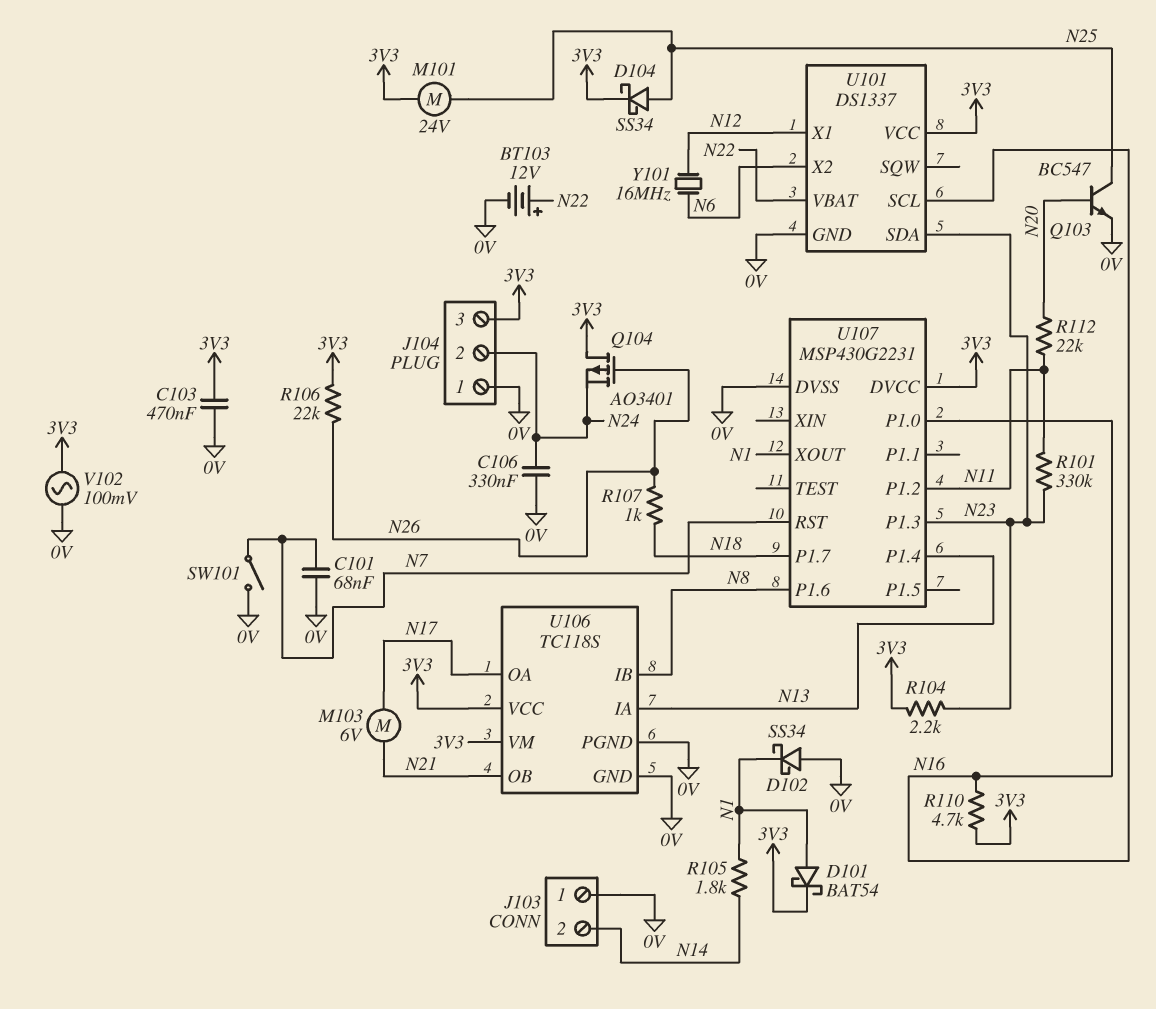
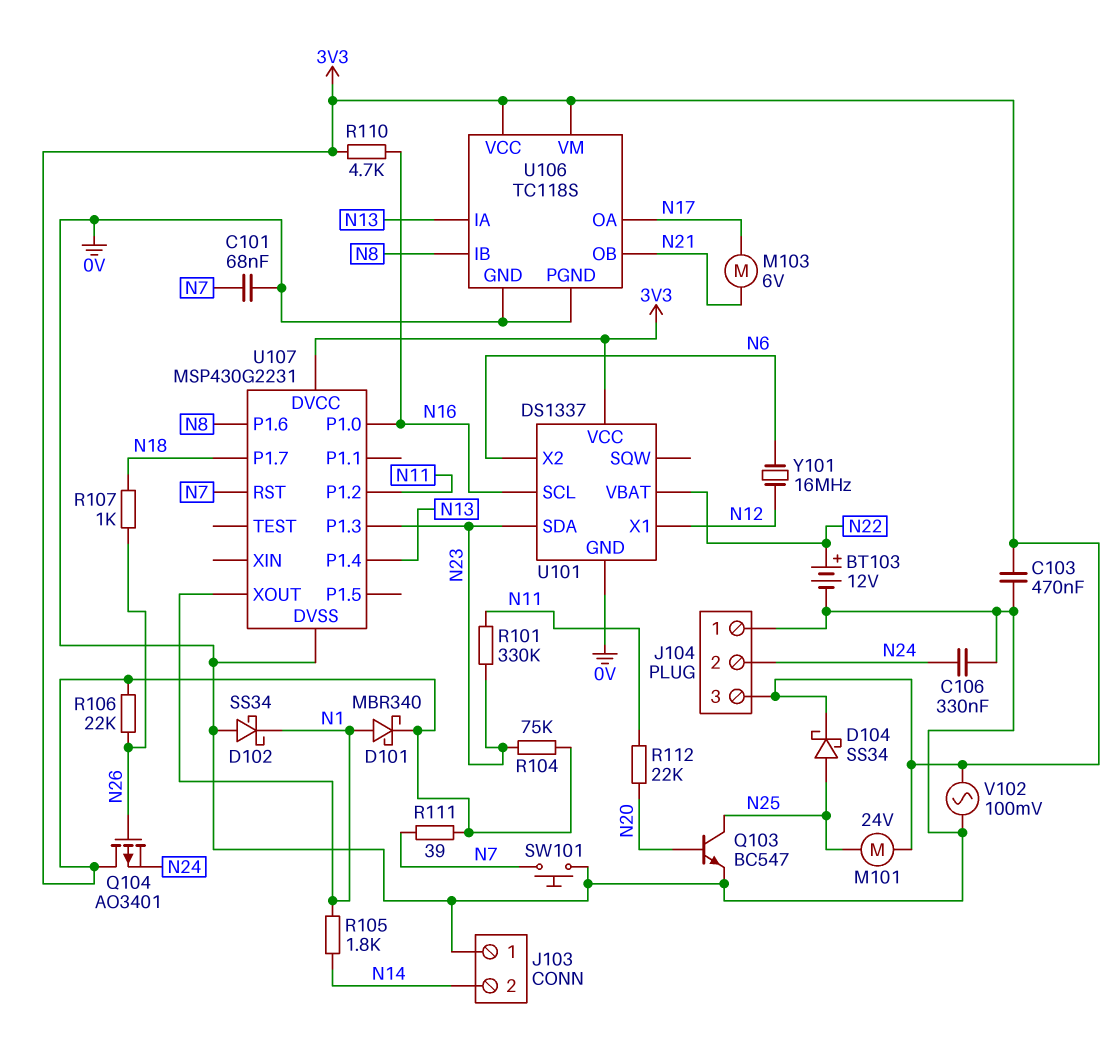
D101: schottky BAT54 (A N1, K 3V3) -> schottky MBR340 (A N1, K 3V3)
R104: 2.2k (3V3, N23) -> 75k (3V3, N23)
R111: none -> 39 (3V3, N7)
SW101: switch (0V, N7) -> button (0V, N7)

